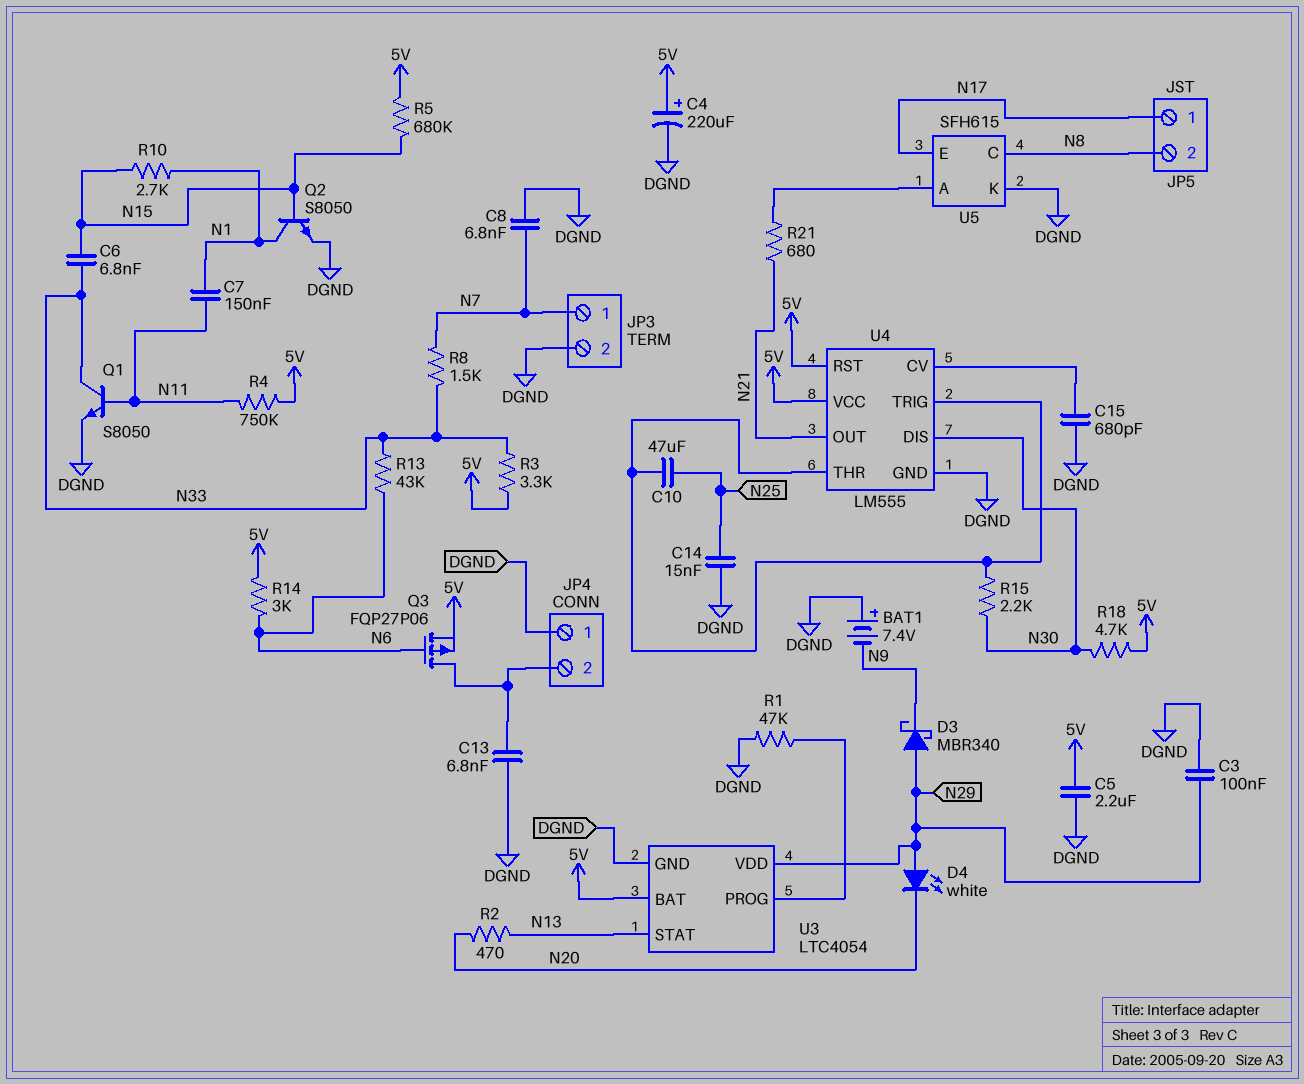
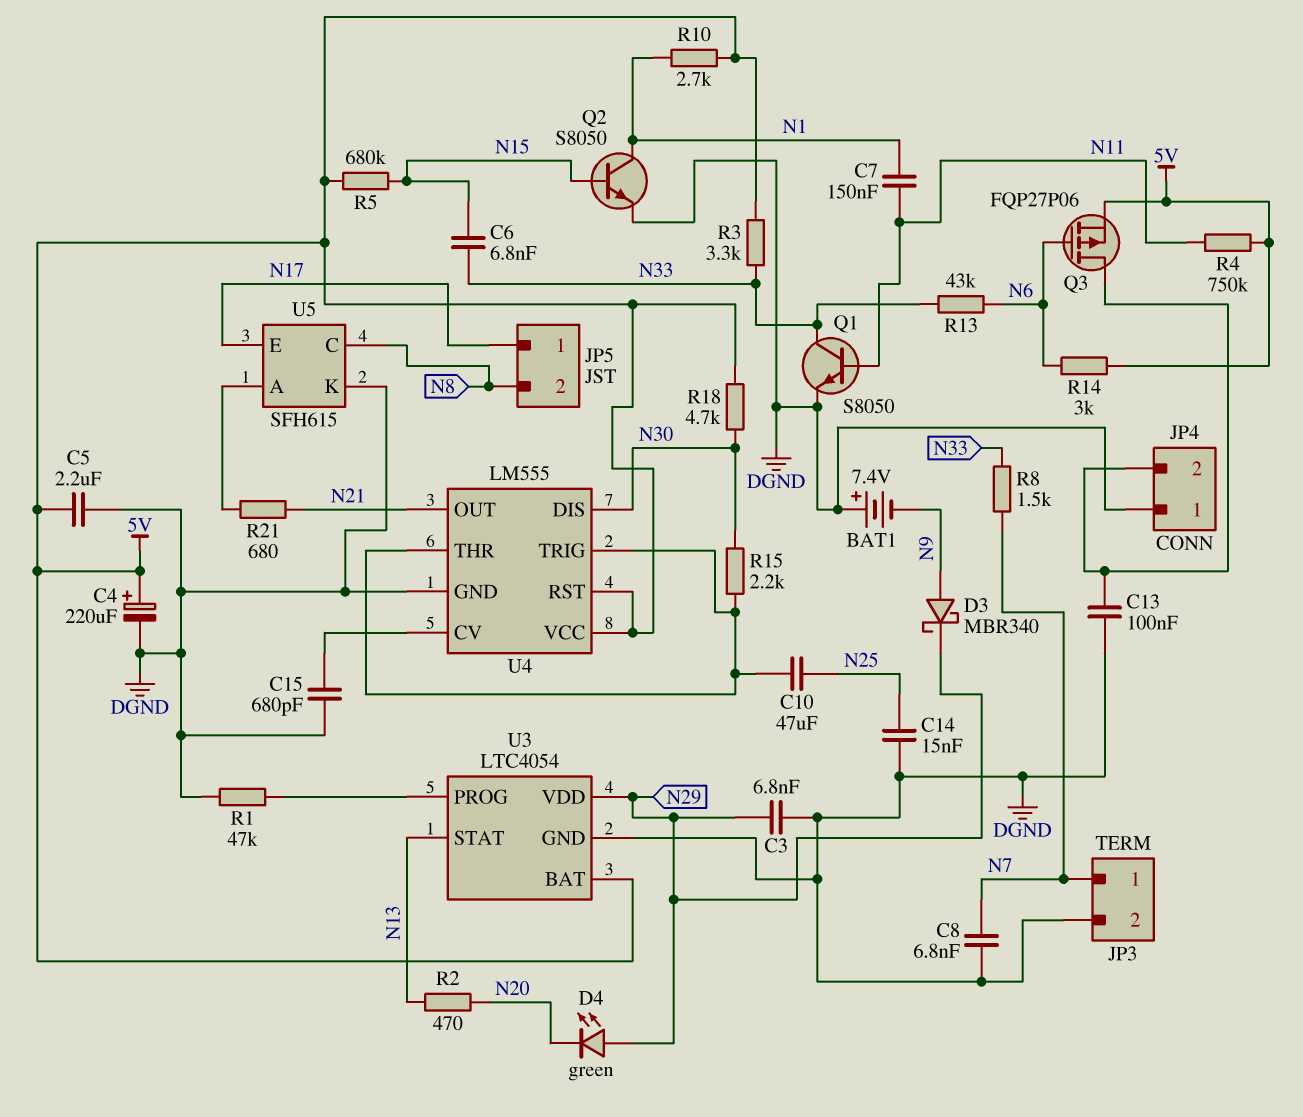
C3: 100nF (DGND, N29) -> 6.8nF (DGND, N29)
C13: 6.8nF (DGND, JP4/2) -> 100nF (DGND, JP4/2)
D3: schottky MBR340 (A N29, K N9) -> schottky MBR340 (A N9, K N29)
D4: LED white (A N29, K N20) -> LED green (A N29, K N20)
R10: 2.7k (N1, N15) -> 2.7k (5V, N1)

